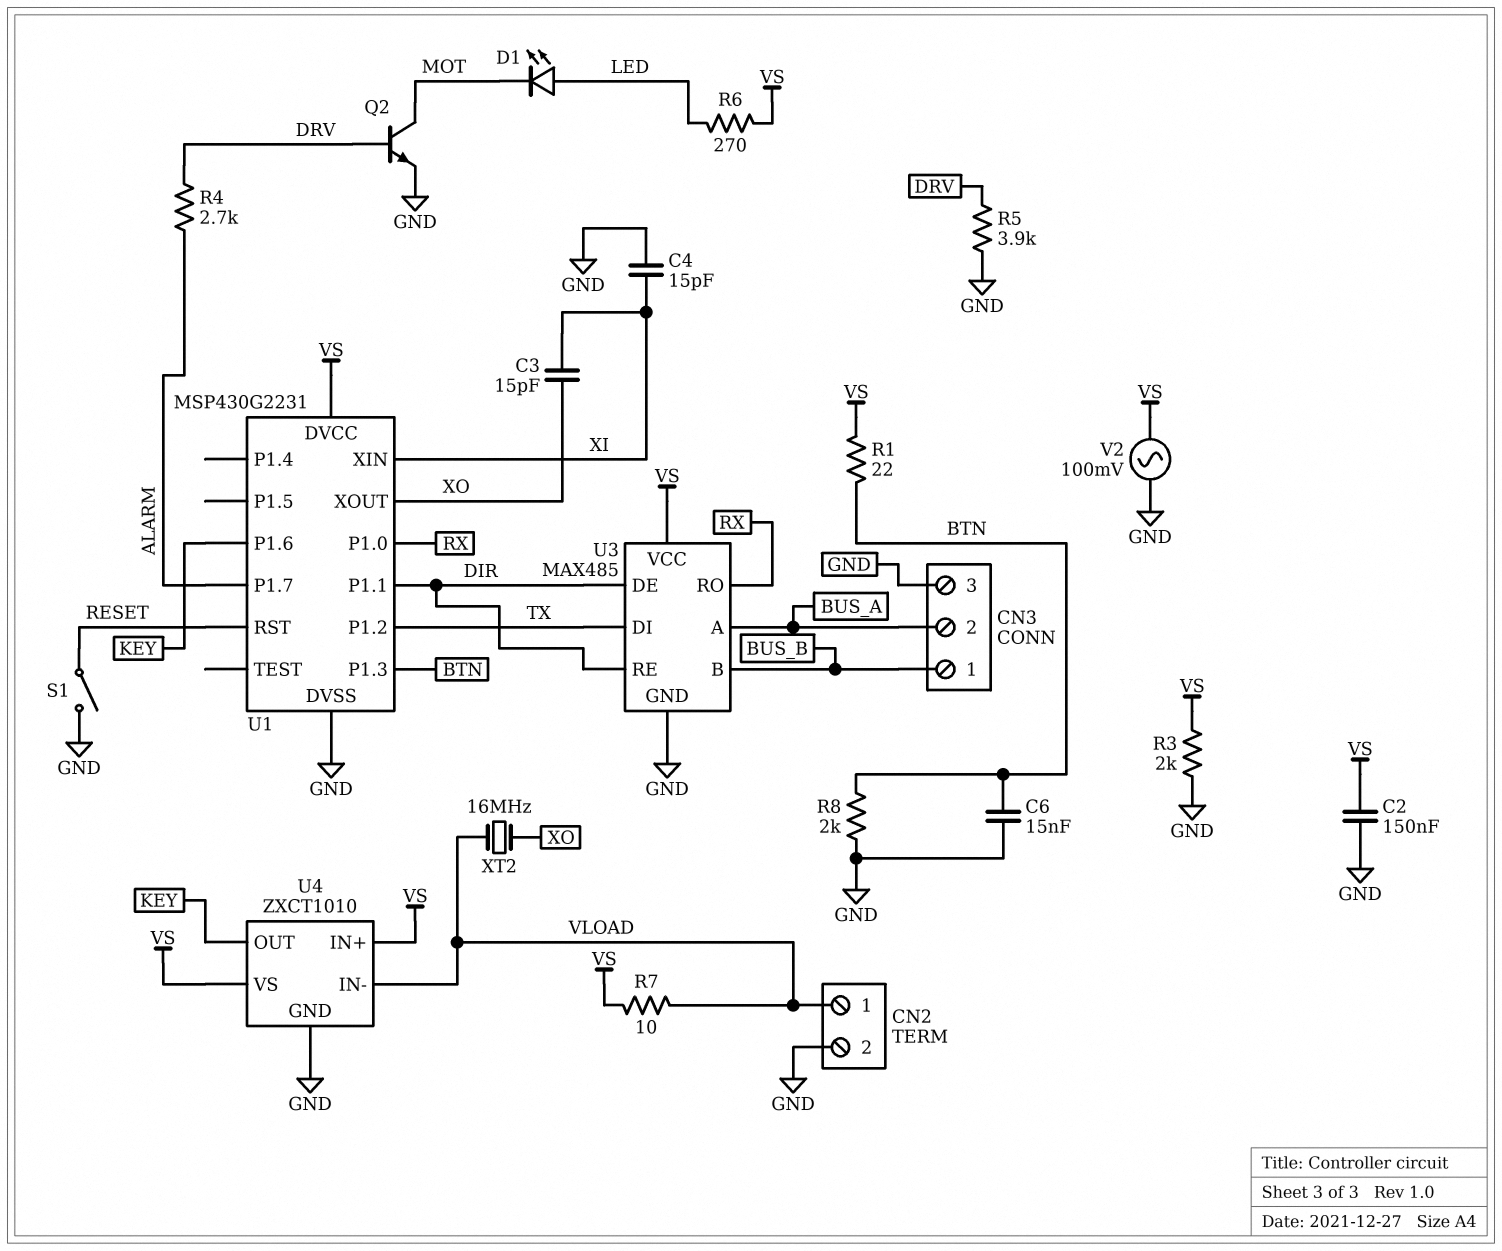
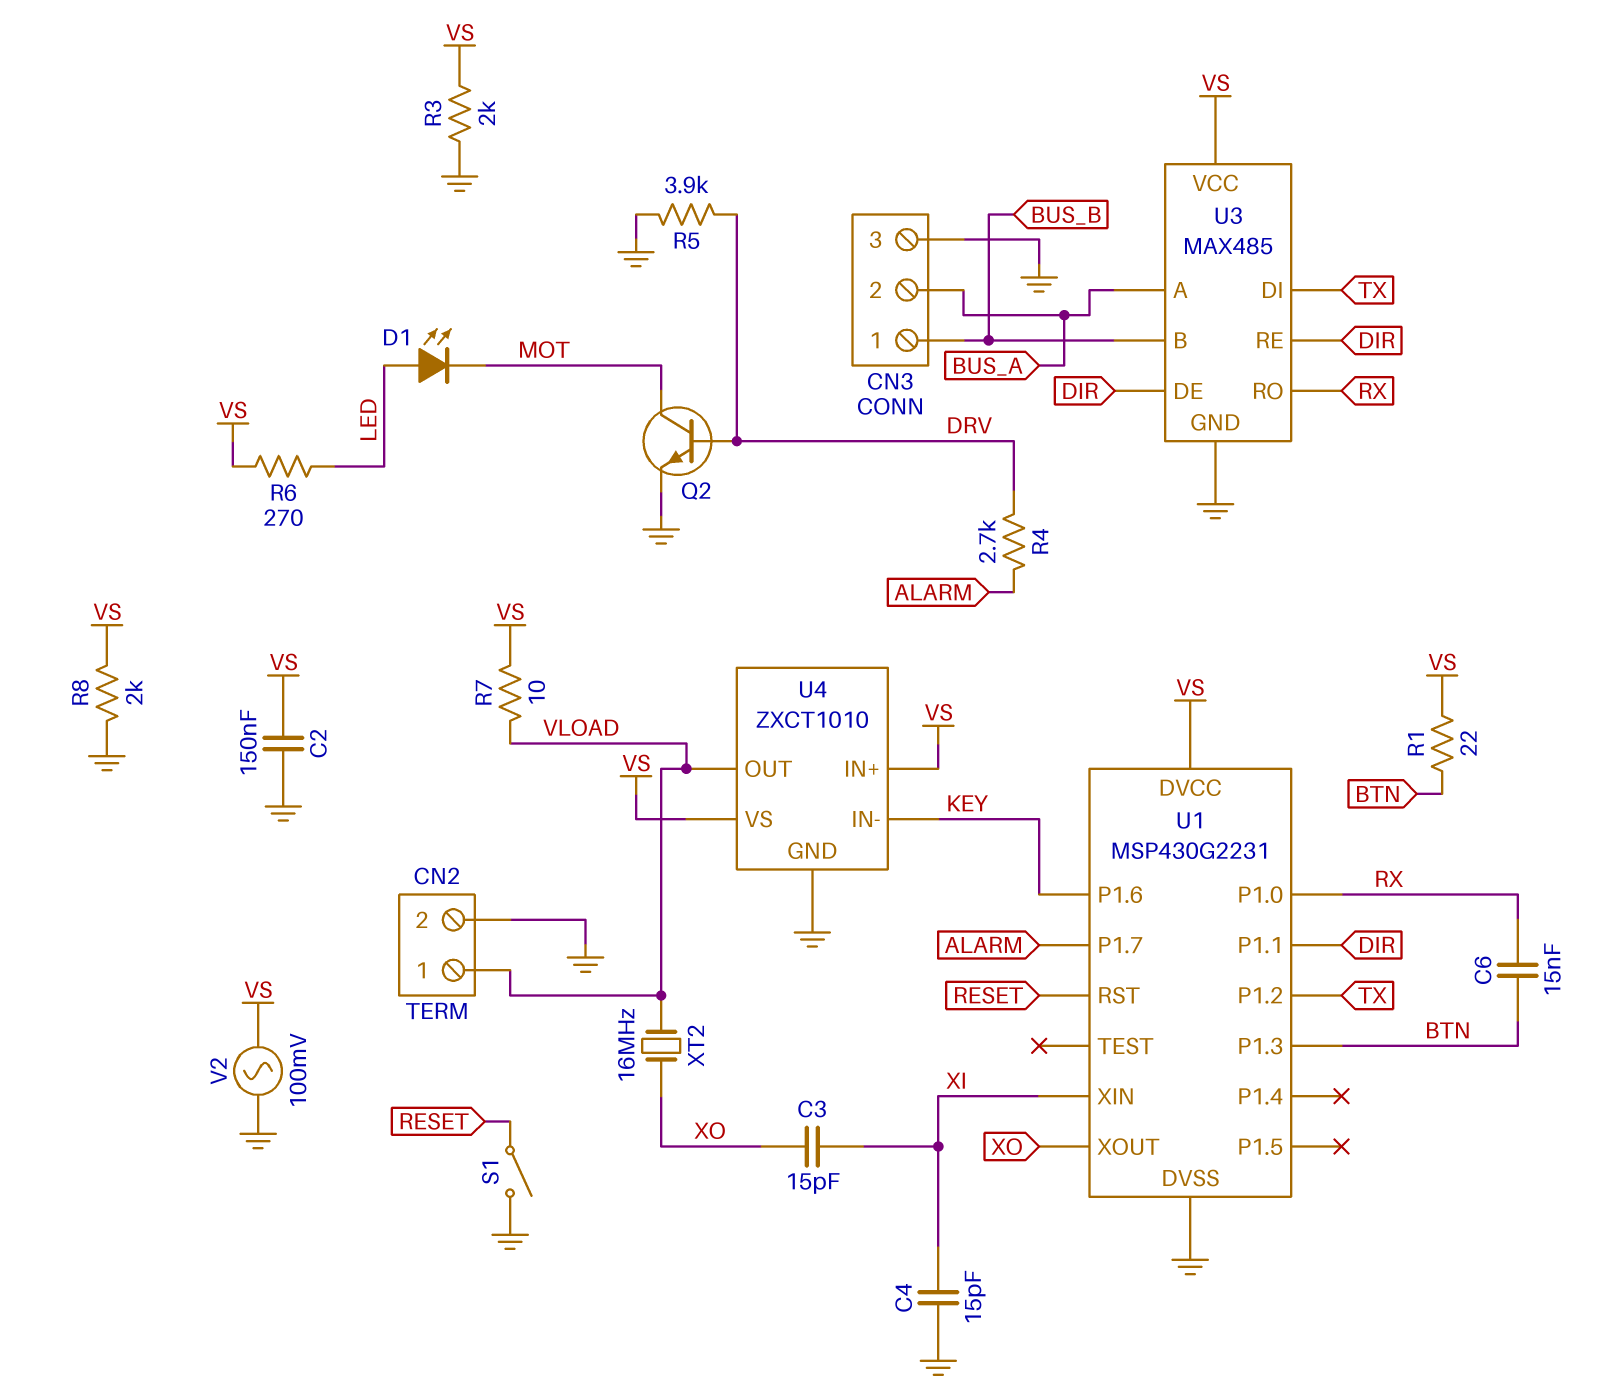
C6: 15nF (BTN, GND) -> 15nF (BTN, RX)
R8: 2k (BTN, GND) -> 2k (GND, VS)
U4 pin IN-: VLOAD -> KEY
U4 pin OUT: KEY -> VLOAD

